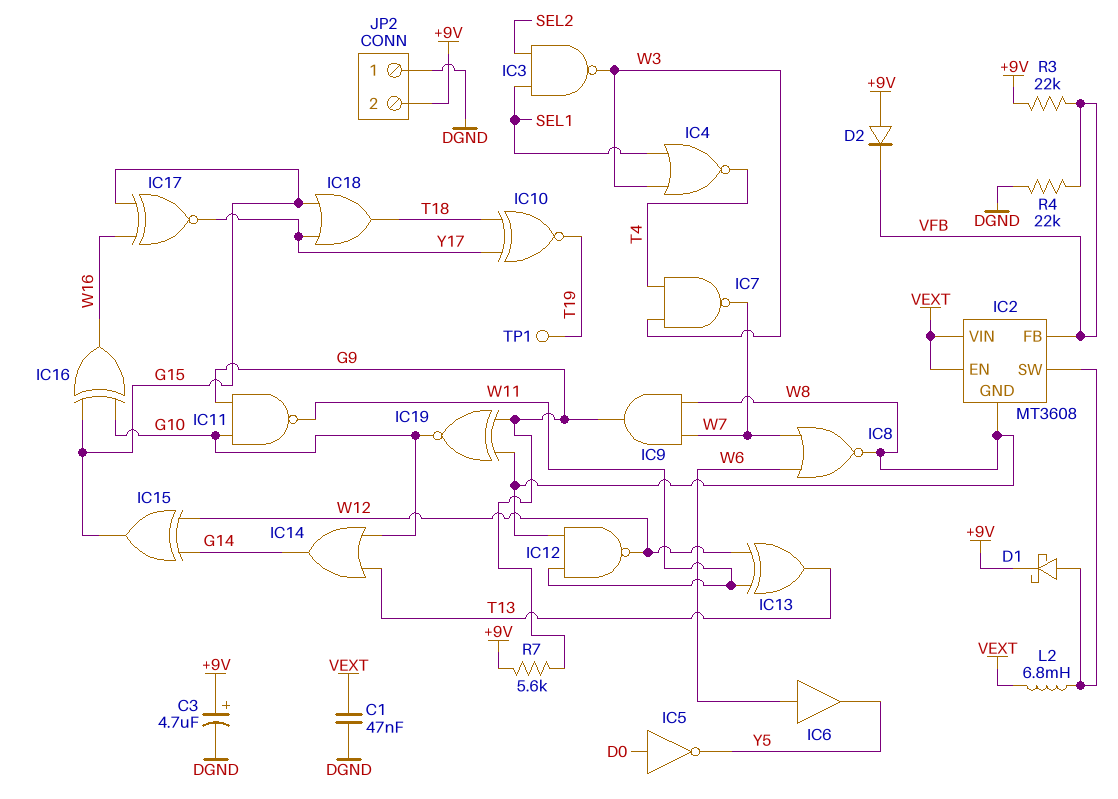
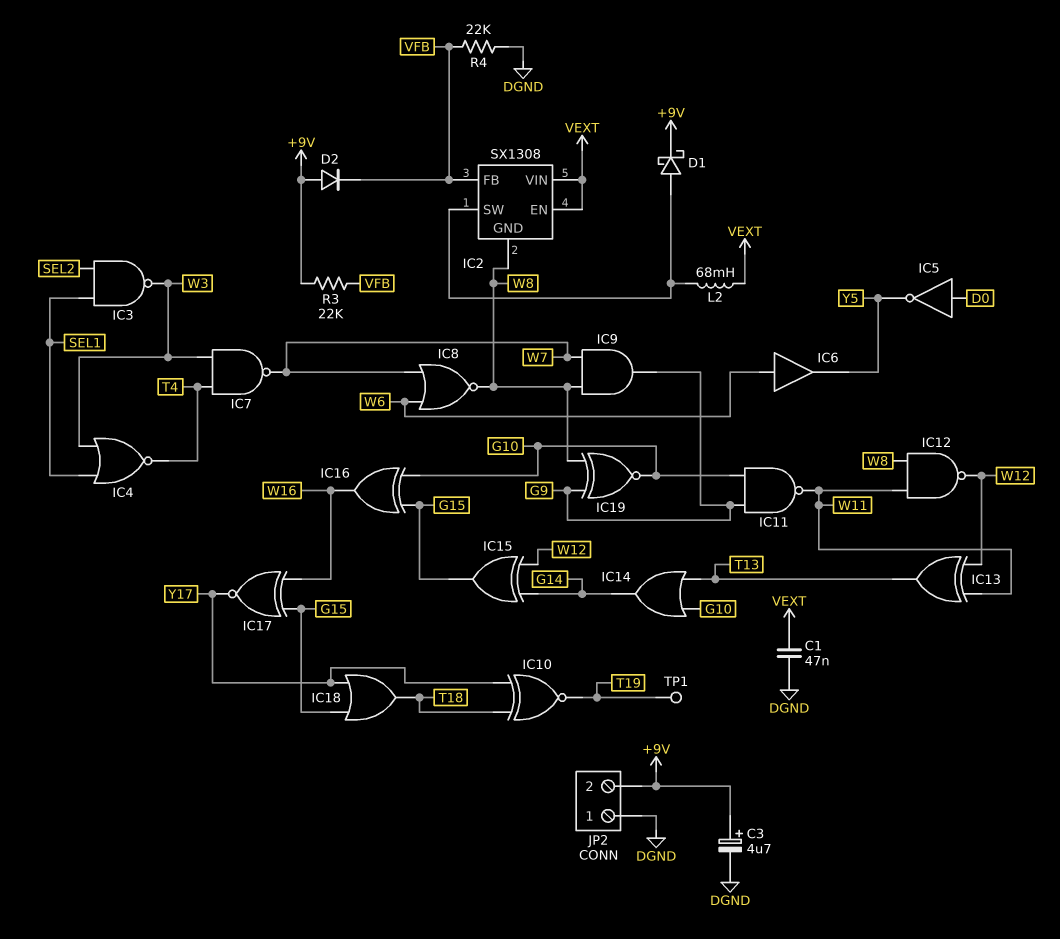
IC2: MT3608 -> SX1308
L2: 6.8mH (IC2/SW, VEXT) -> 68mH (IC2/SW, VEXT)
R7: 5.6k (+9V, G9) -> none

